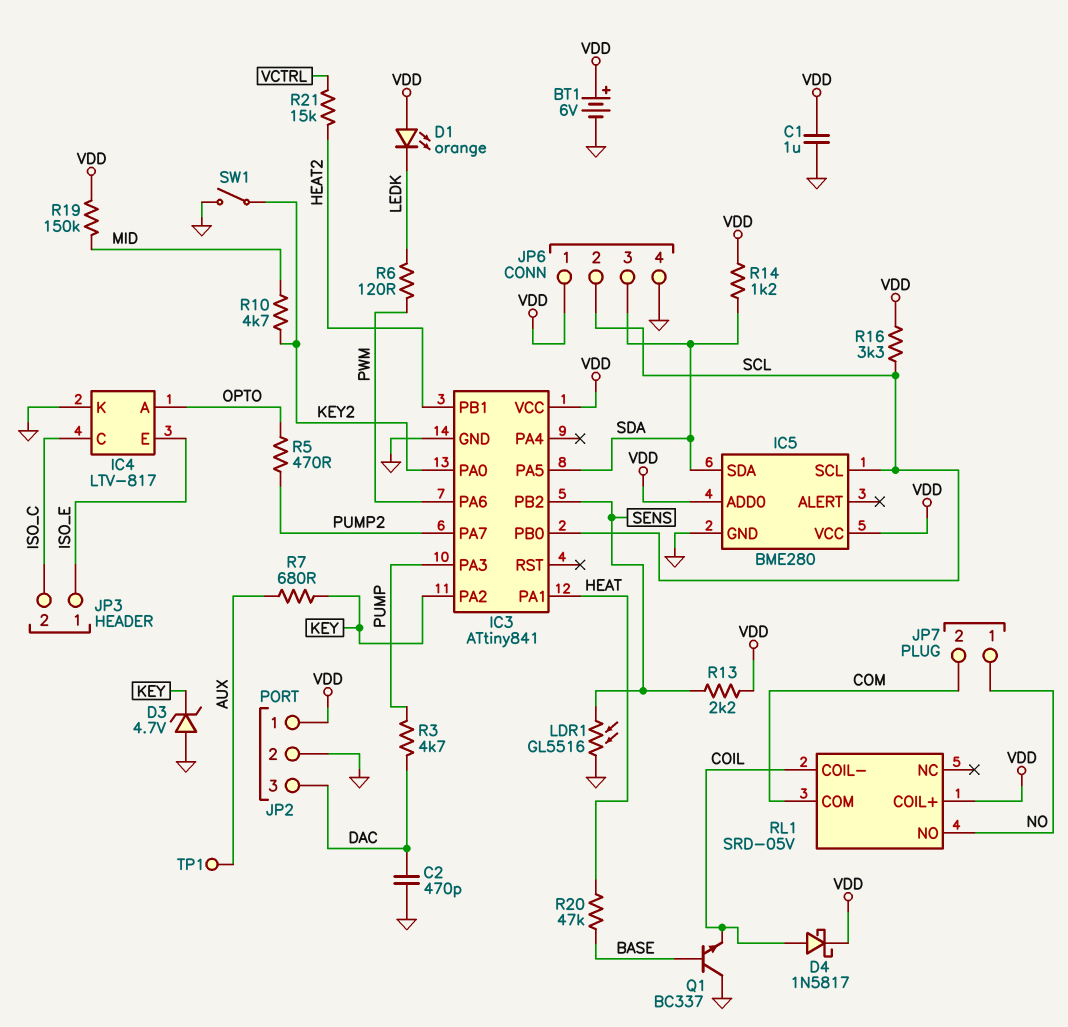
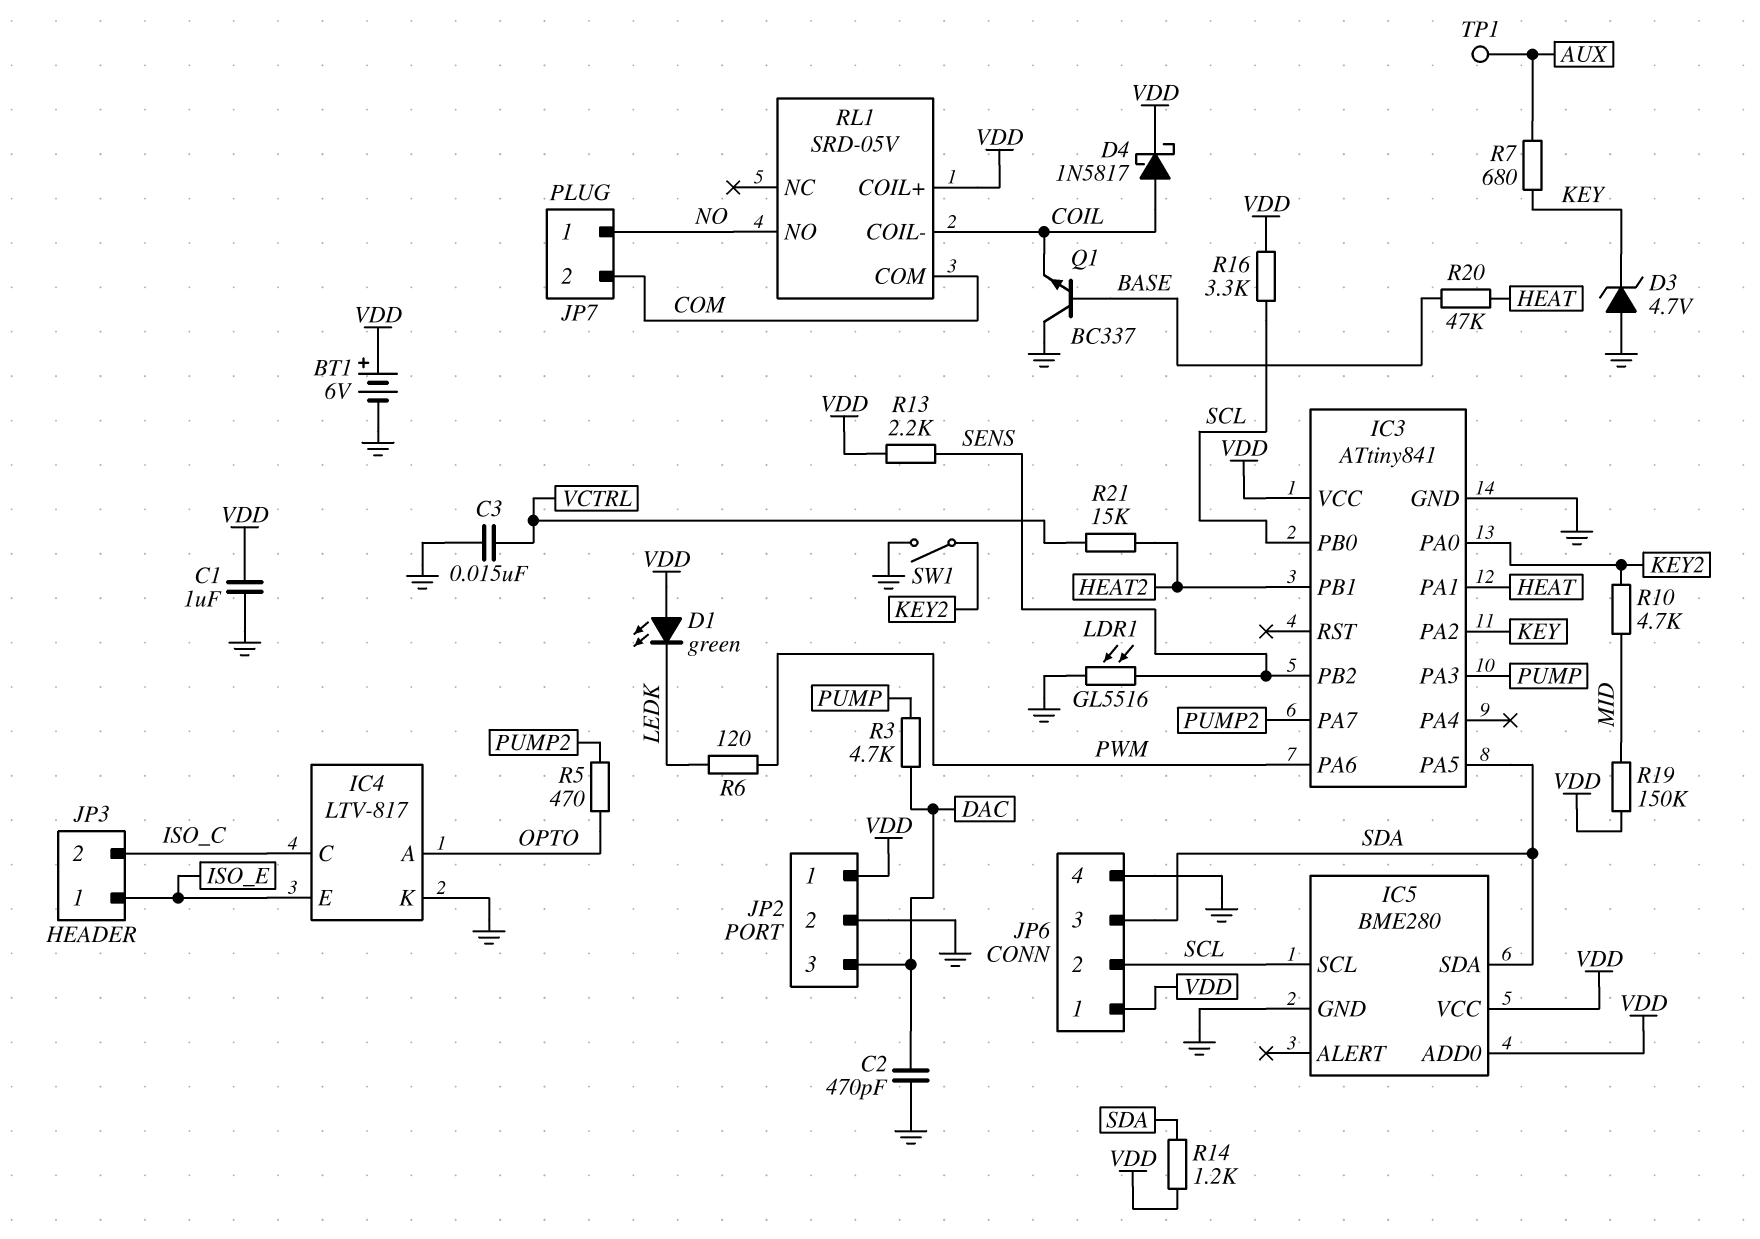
C3: none -> 15nF (GND, VCTRL)
D1: LED orange (A VDD, K LEDK) -> LED green (A VDD, K LEDK)

